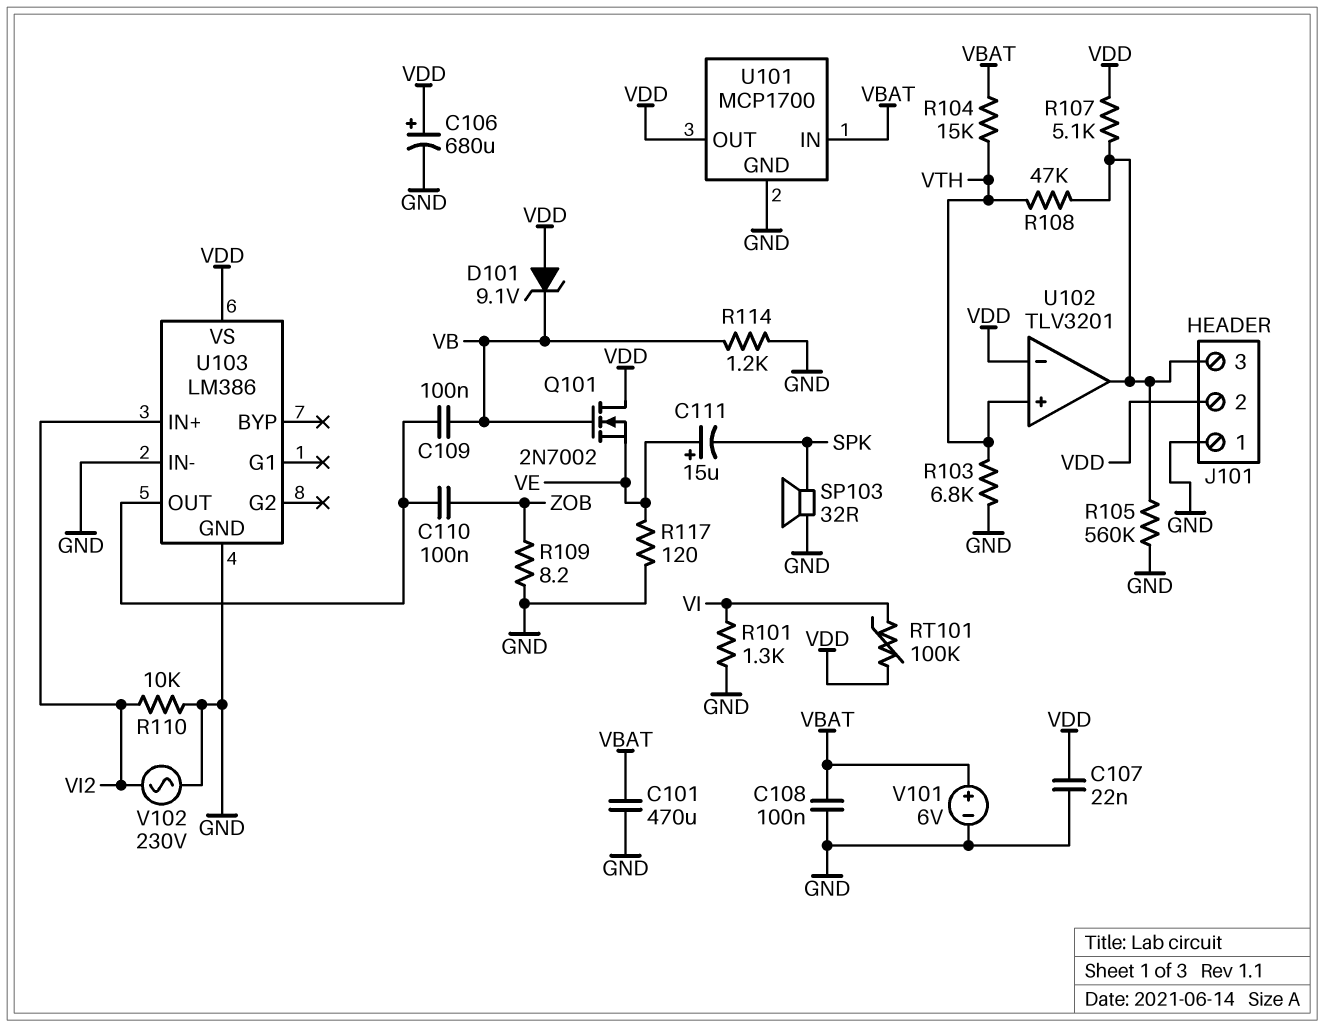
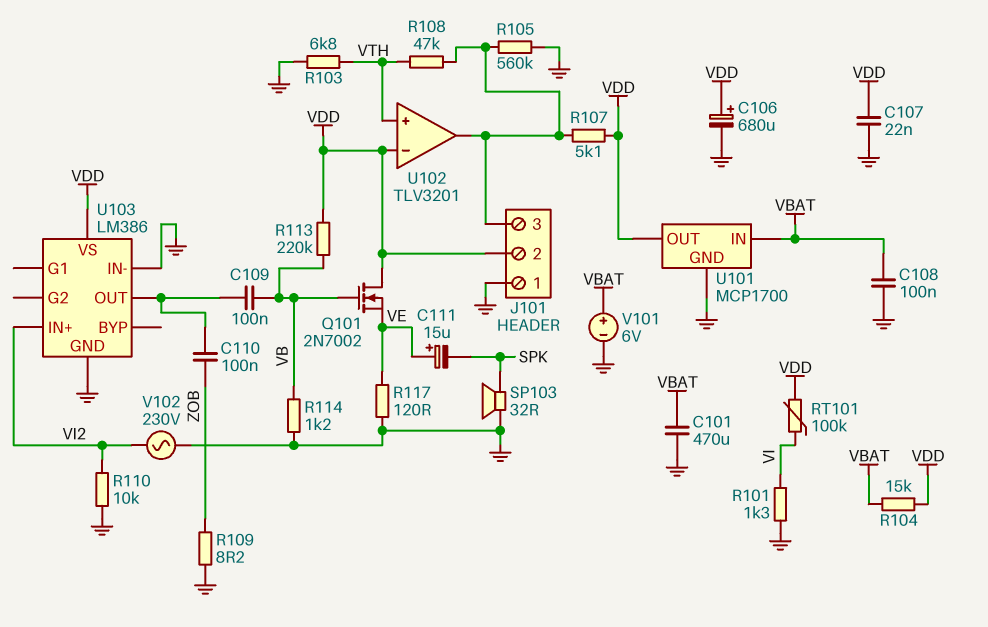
D101: zener 9.1V (A VDD, K VB) -> none
R104: 15k (VBAT, VTH) -> 15k (VBAT, VDD)
R113: none -> 220k (VB, VDD)

